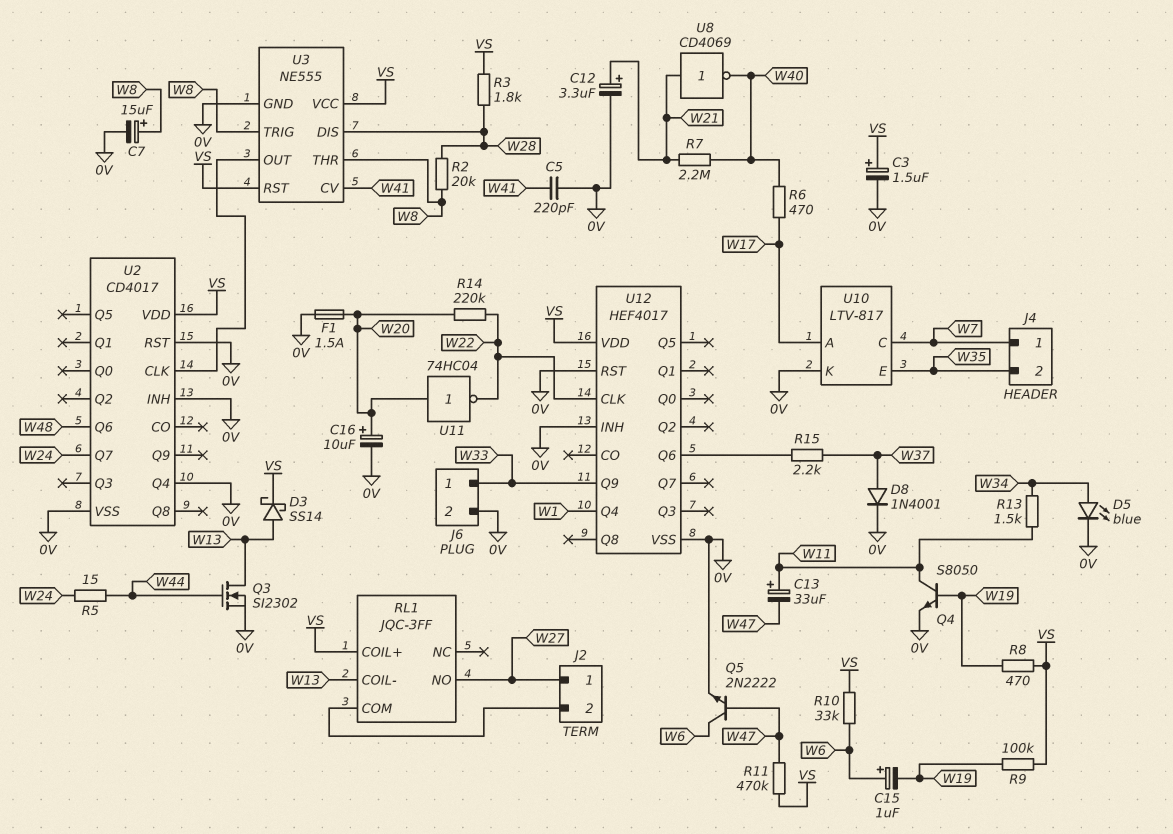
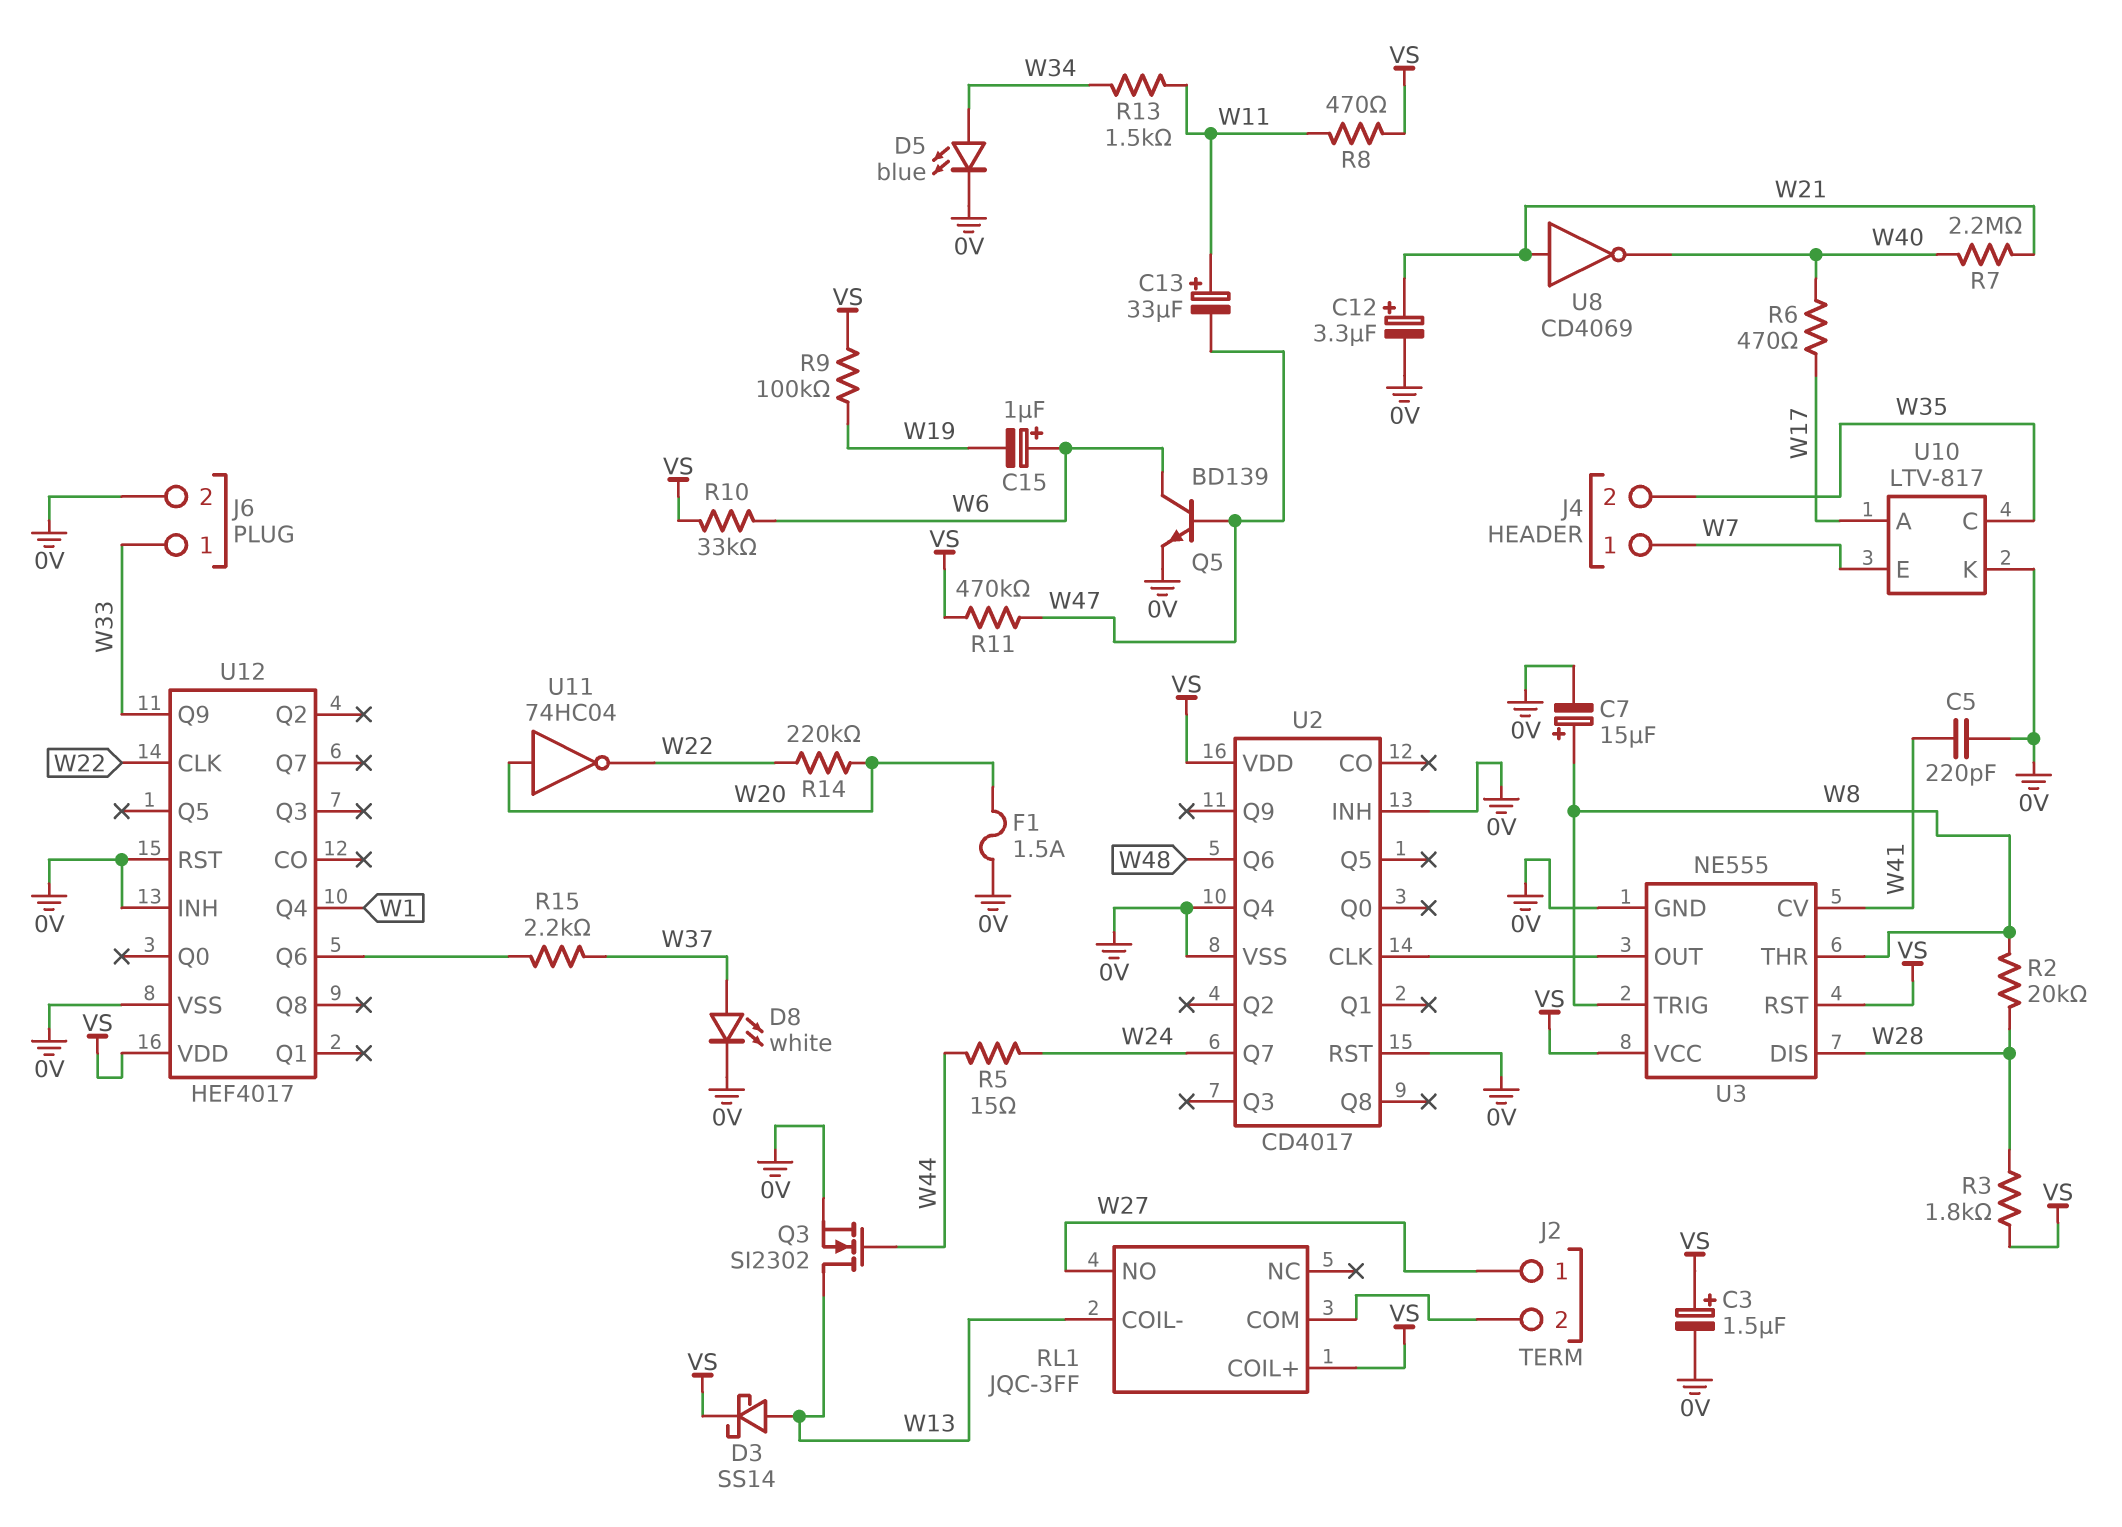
C16: 10uF (plus W20, minus 0V) -> none
D8: diode 1N4001 (A W37, K 0V) -> LED white (A W37, K 0V)
Q4: NPN S8050 (B W19, C W11, E 0V) -> none
Q5: NPN 2N2222 (B W47, C W6, E 0V) -> NPN BD139 (B W47, C W6, E 0V)
R8: 470 (VS, W19) -> 470 (VS, W11)
U10 pin C: W7 -> W35
U10 pin E: W35 -> W7

